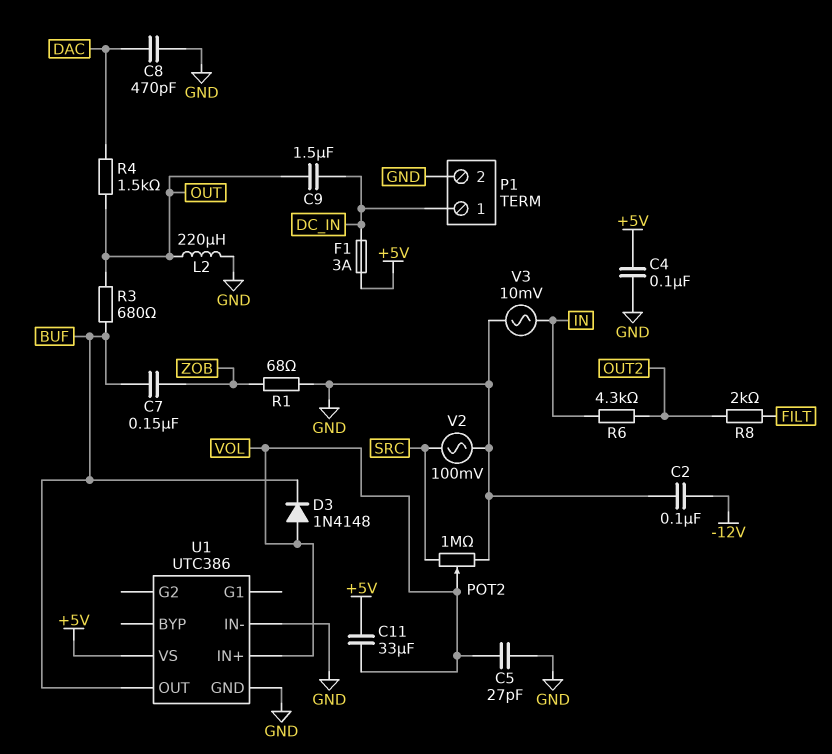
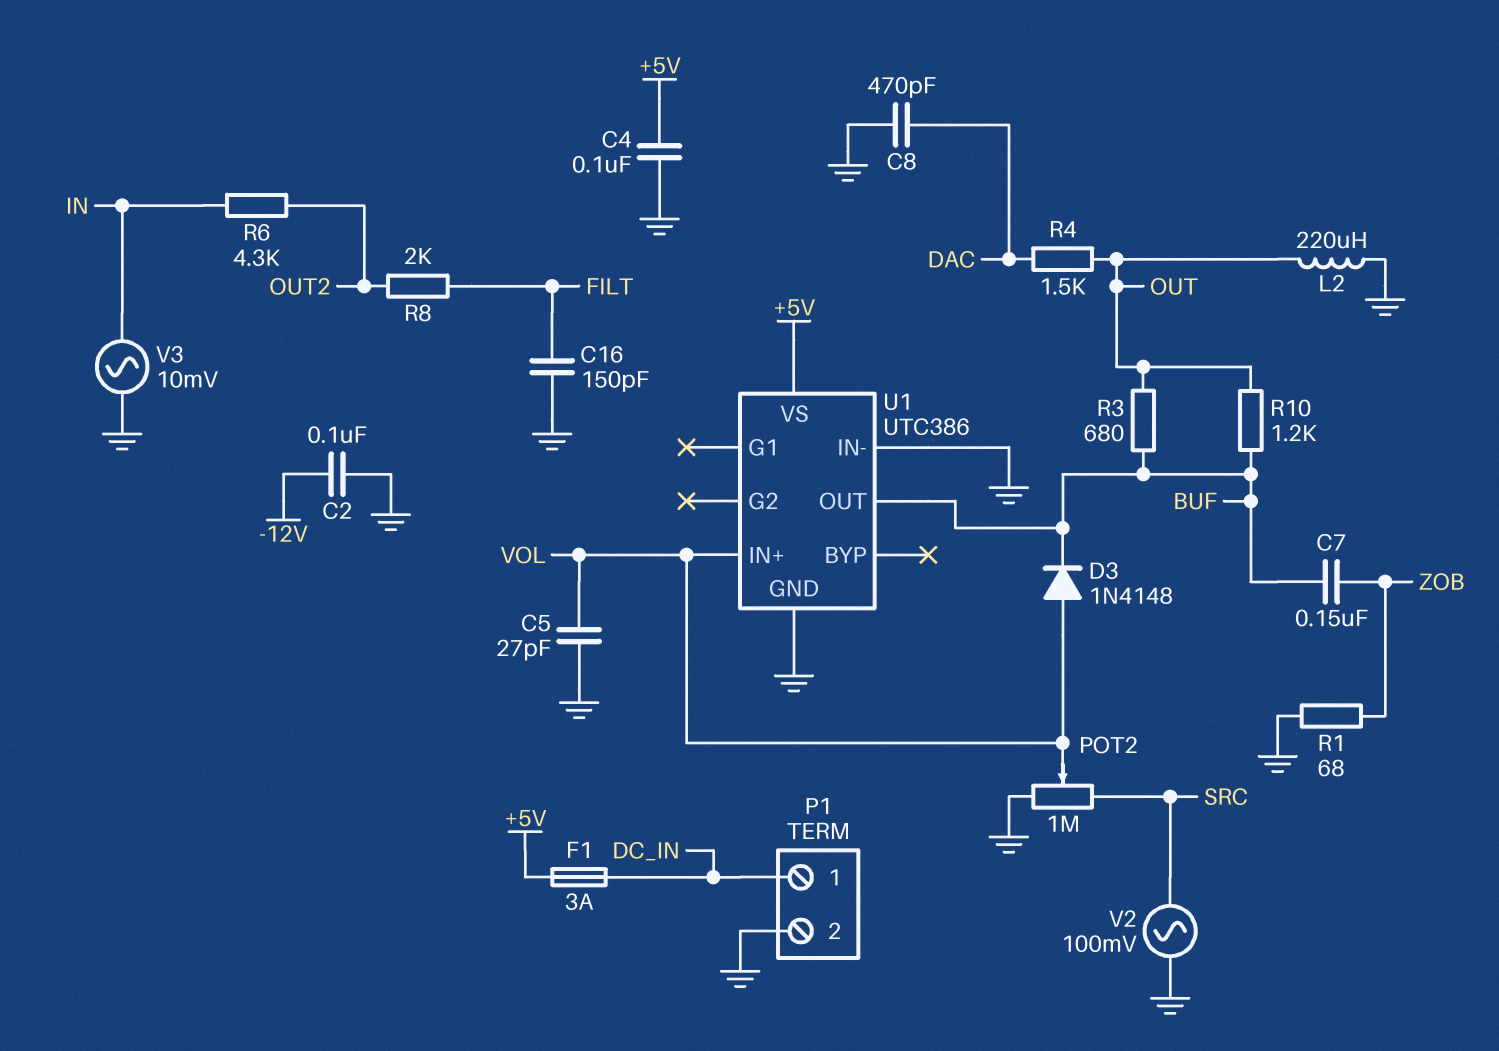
C9: 1.5uF (DC_IN, OUT) -> none
C11: 33uF (+5V, VOL) -> none
C16: none -> 150pF (FILT, GND)
R10: none -> 1.2k (BUF, OUT)

